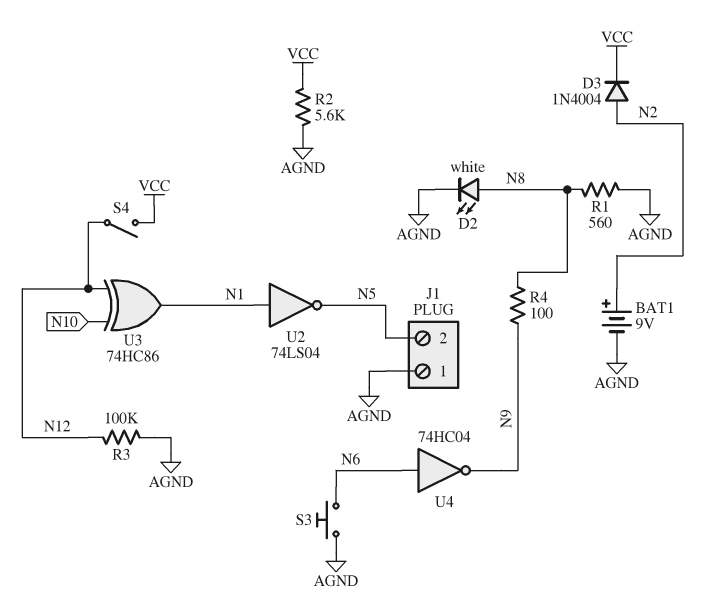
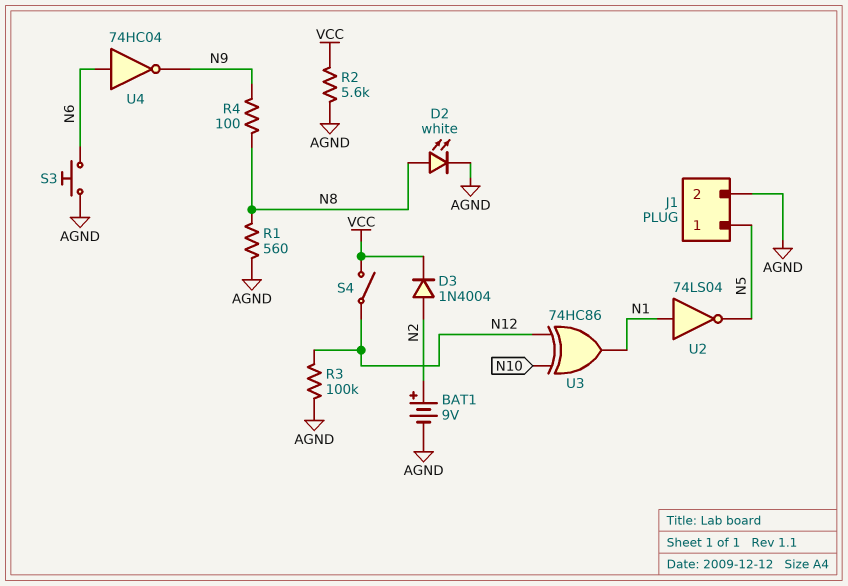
J1 pin 1: AGND -> N5
J1 pin 2: N5 -> AGND

